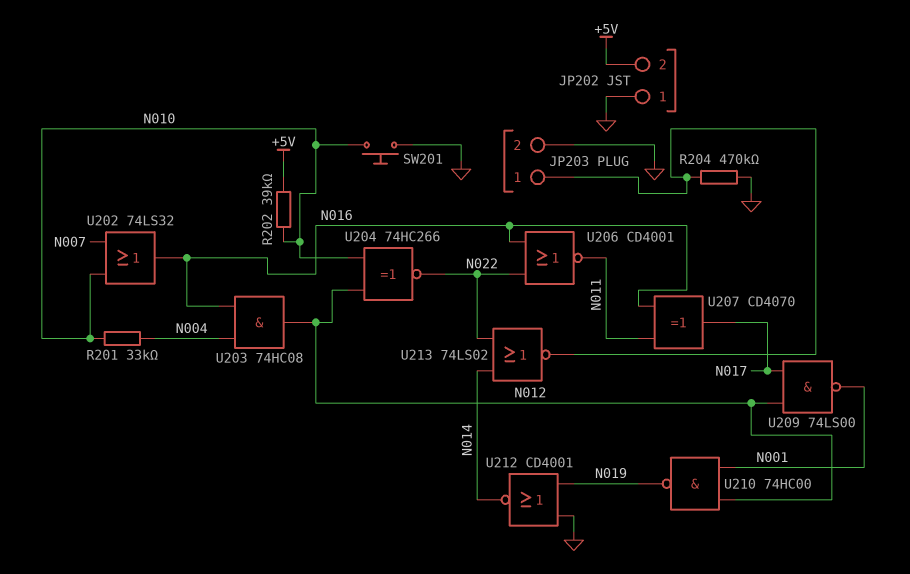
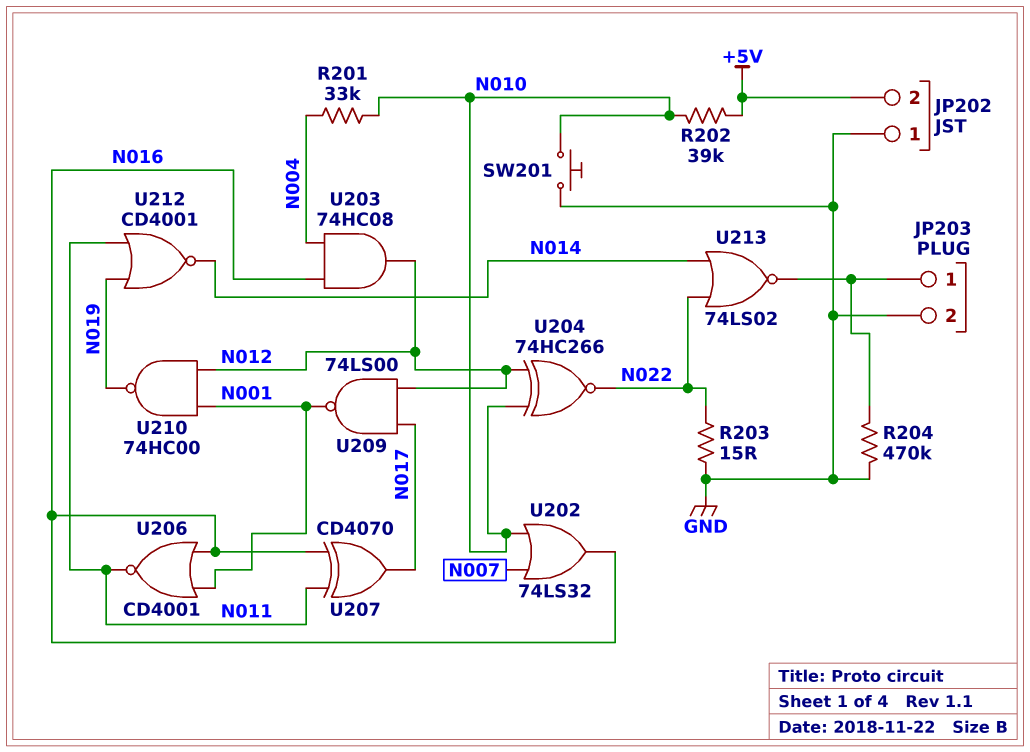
R203: none -> 15 (GND, N022)
U206: NOR CD4001 (in N016, in N022, out N011) -> NOR CD4001 (in N001, in N016, out N011)
U212: NOR CD4001 (in GND, in N019, out N014) -> NOR CD4001 (in N011, in N019, out N014)

